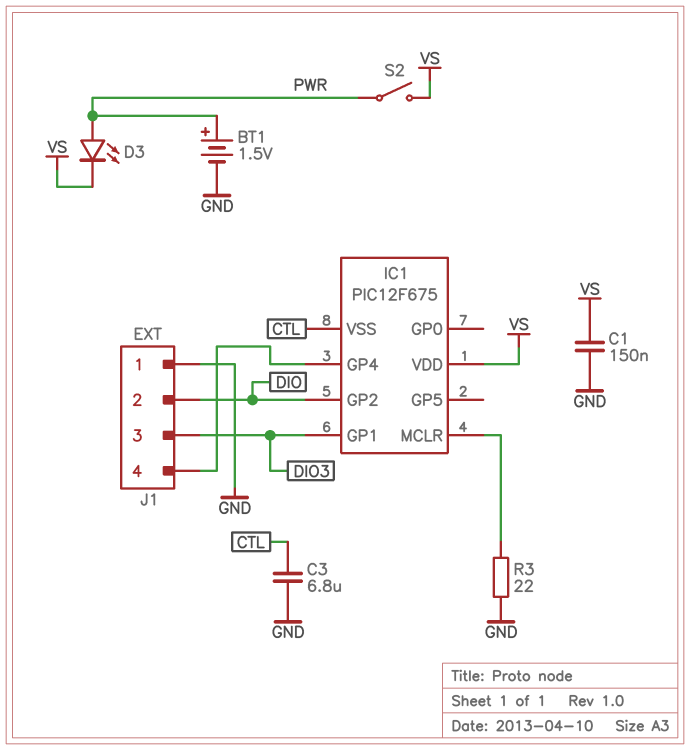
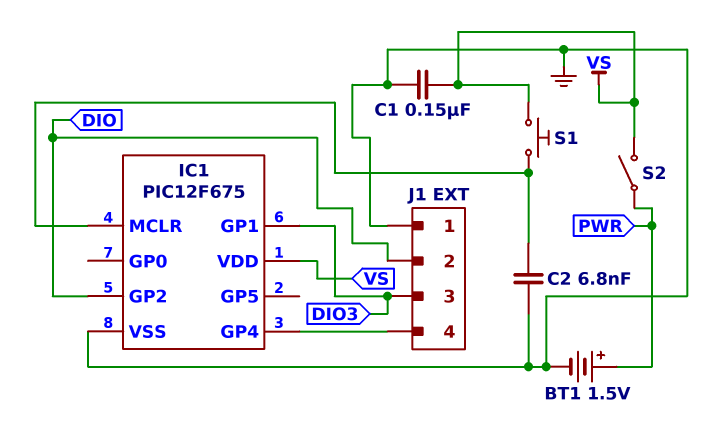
C2: none -> 6.8nF (GND, IC1/MCLR)
C3: 6.8uF (CTL, GND) -> none
D3: LED (A PWR, K VS) -> none
IC1 pin VSS: CTL -> GND
R3: 22 (GND, IC1/MCLR) -> none
S1: none -> button (IC1/MCLR, VS)

